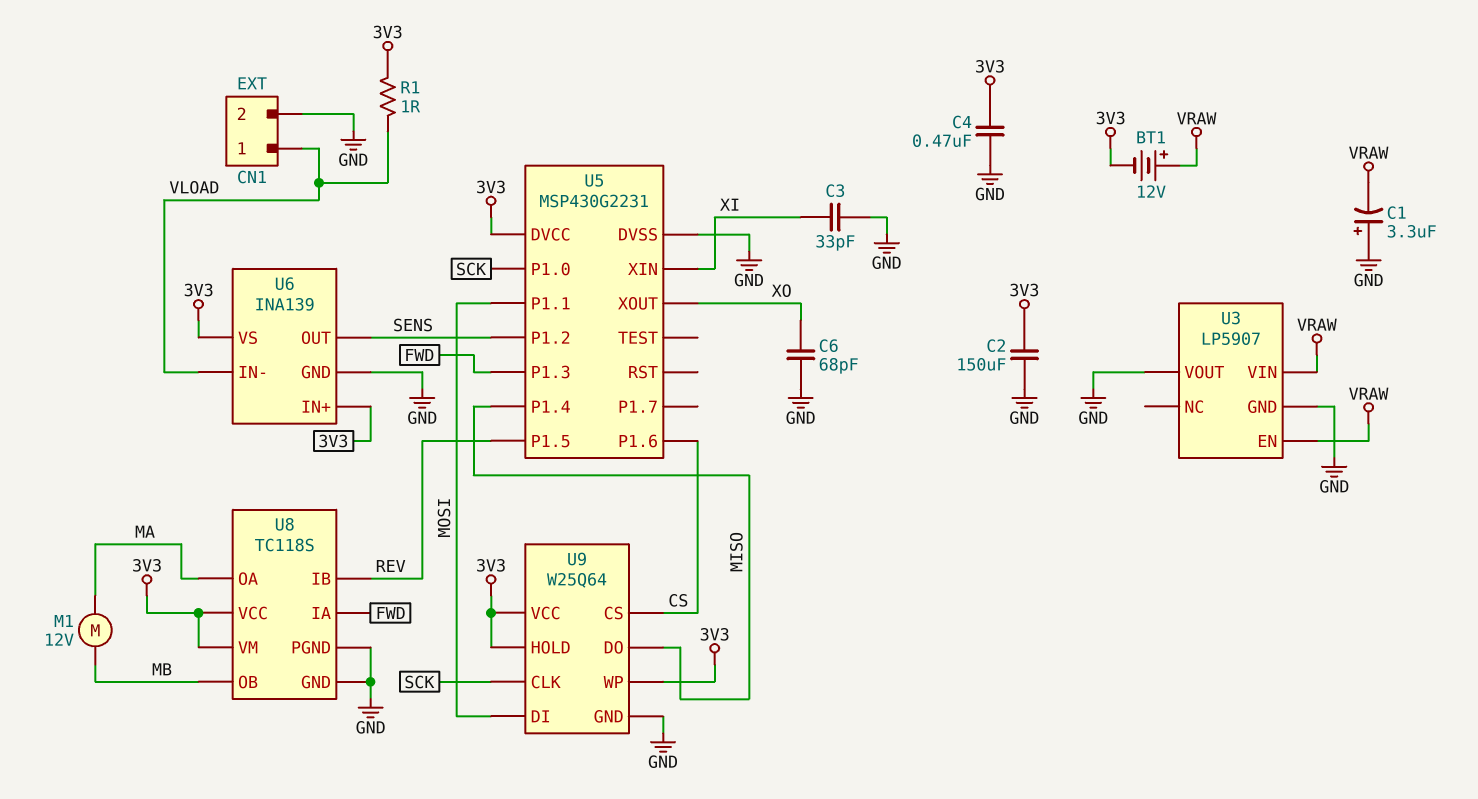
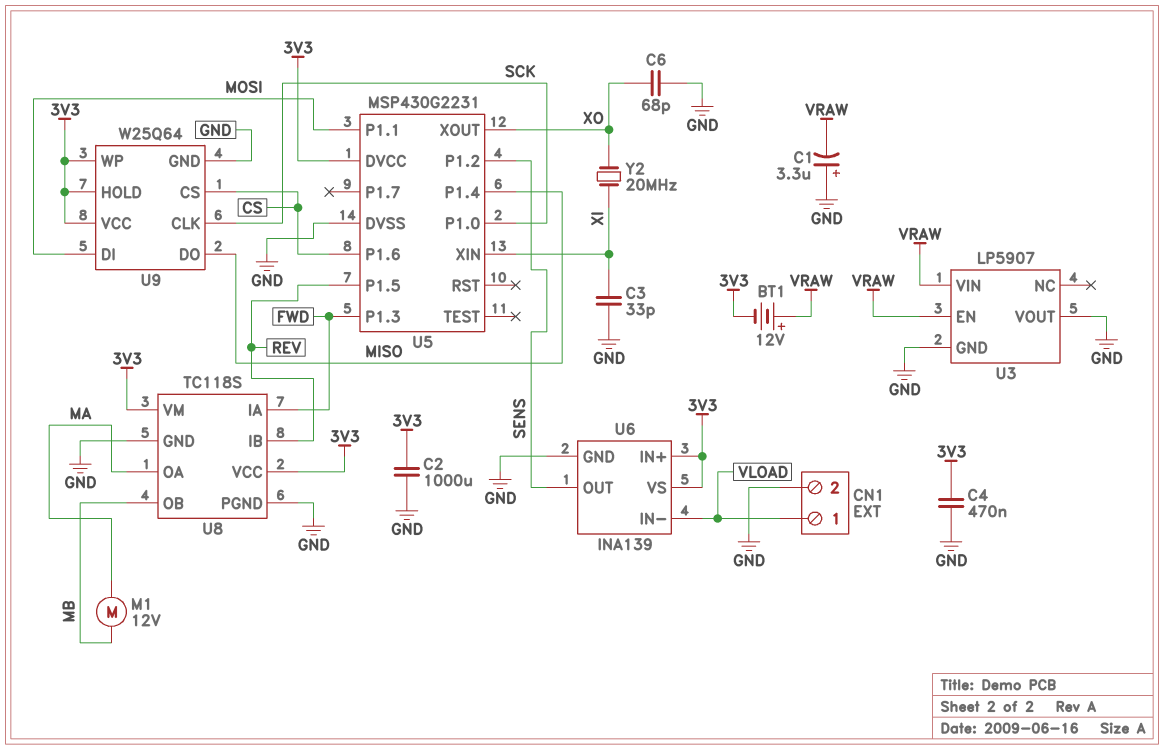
C2: 150uF (3V3, GND) -> 1000uF (3V3, GND)
R1: 1 (3V3, VLOAD) -> none
Y2: none -> 20MHz (XI, XO)

